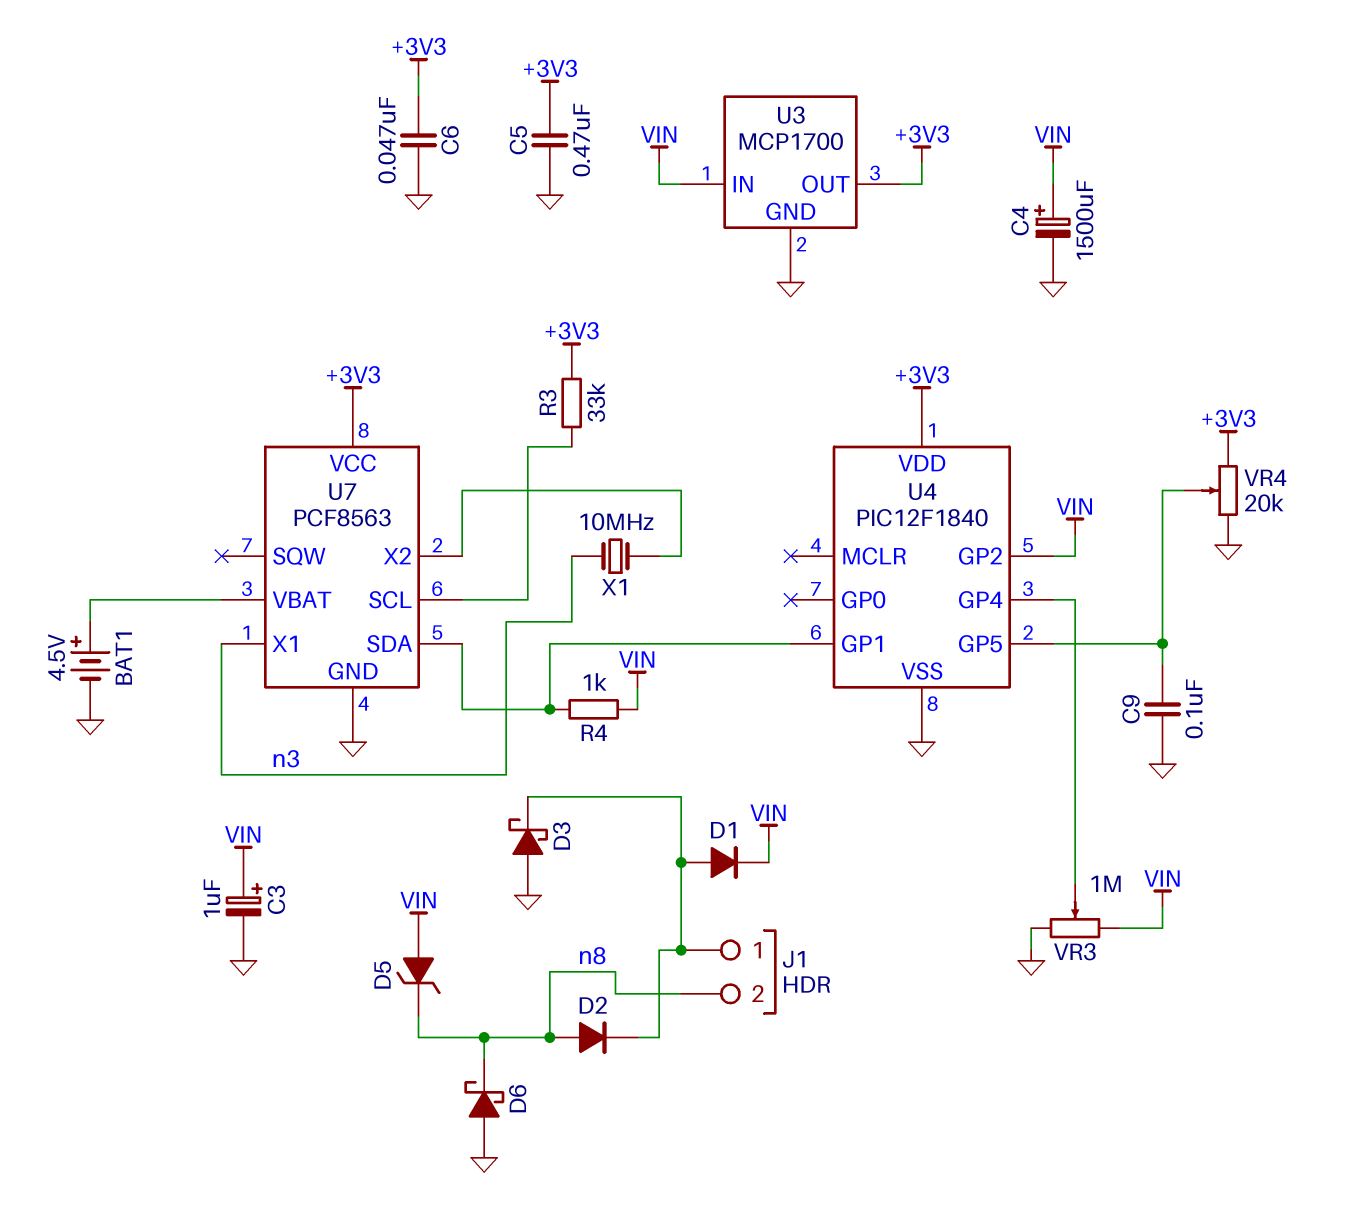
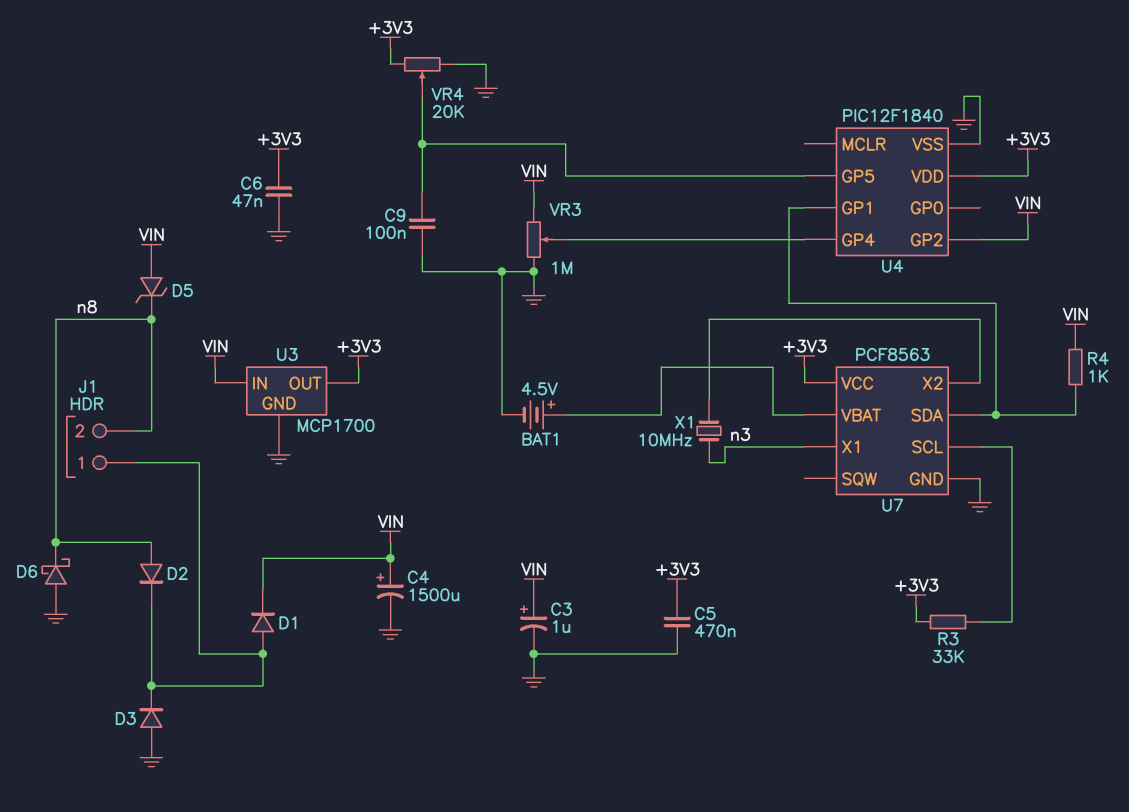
D3: schottky (A GND, K J1/1) -> diode (A GND, K J1/1)

